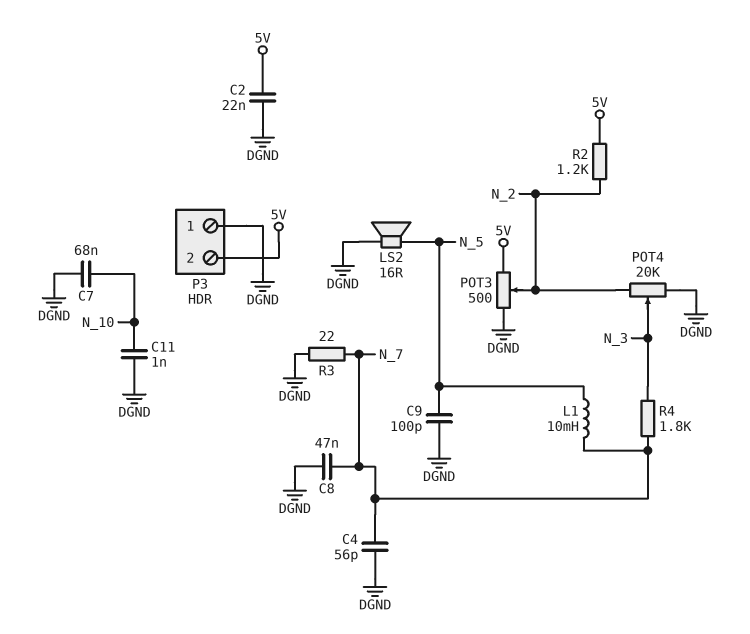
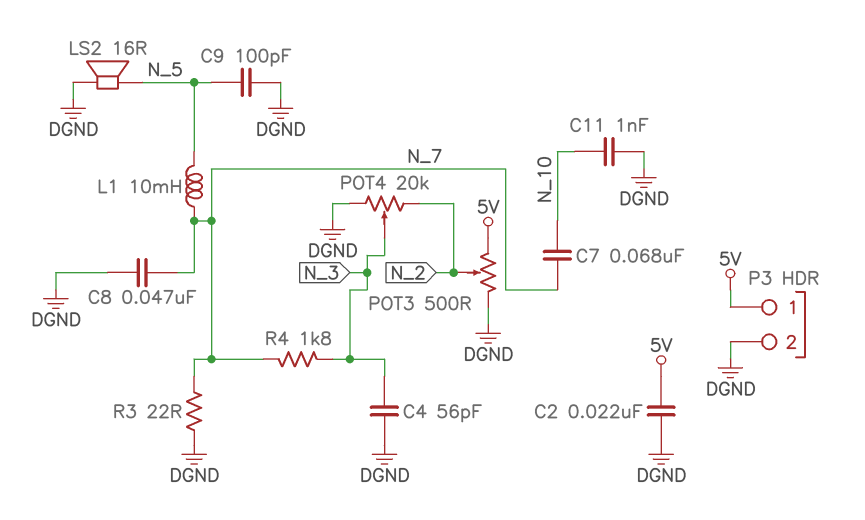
C4: 56pF (DGND, N_7) -> 56pF (DGND, N_3)
C7: 68nF (DGND, N_10) -> 68nF (N_7, N_10)
P3 pin 1: DGND -> 5V
P3 pin 2: 5V -> DGND
R2: 1.2k (5V, N_2) -> none

